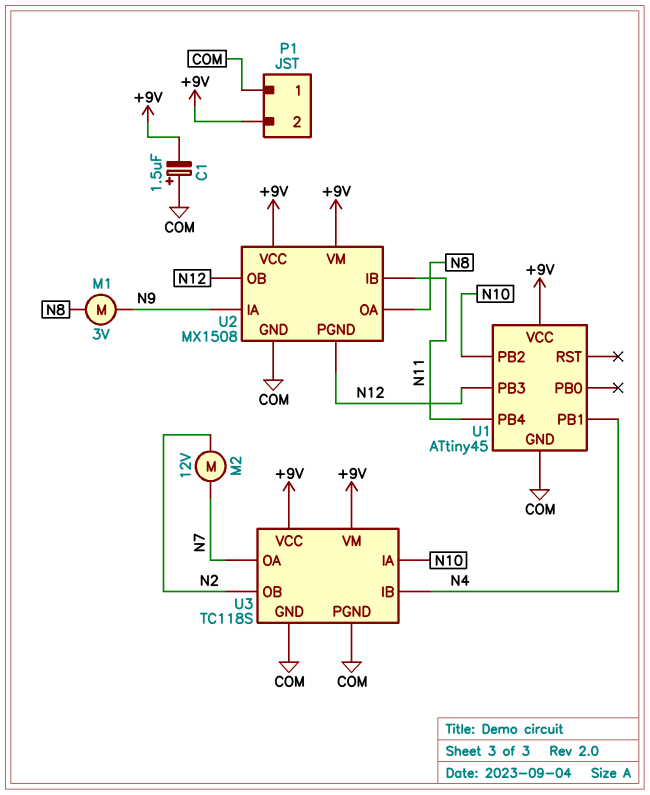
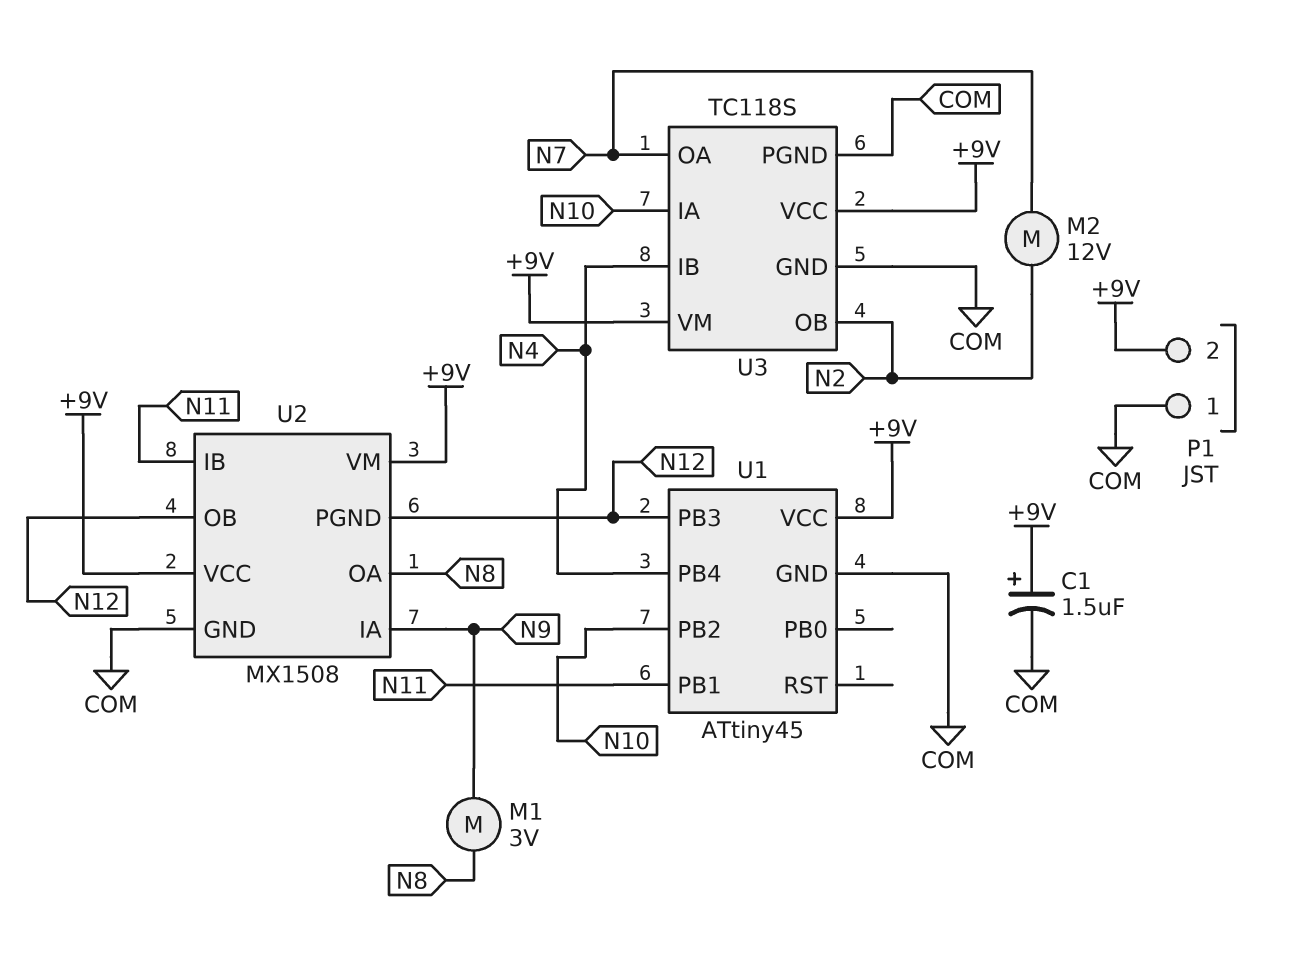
C1: 1.5uF (plus COM, minus +9V) -> 1.5uF (plus +9V, minus COM)
U1 pin PB1: N4 -> N11
U1 pin PB4: N11 -> N4

